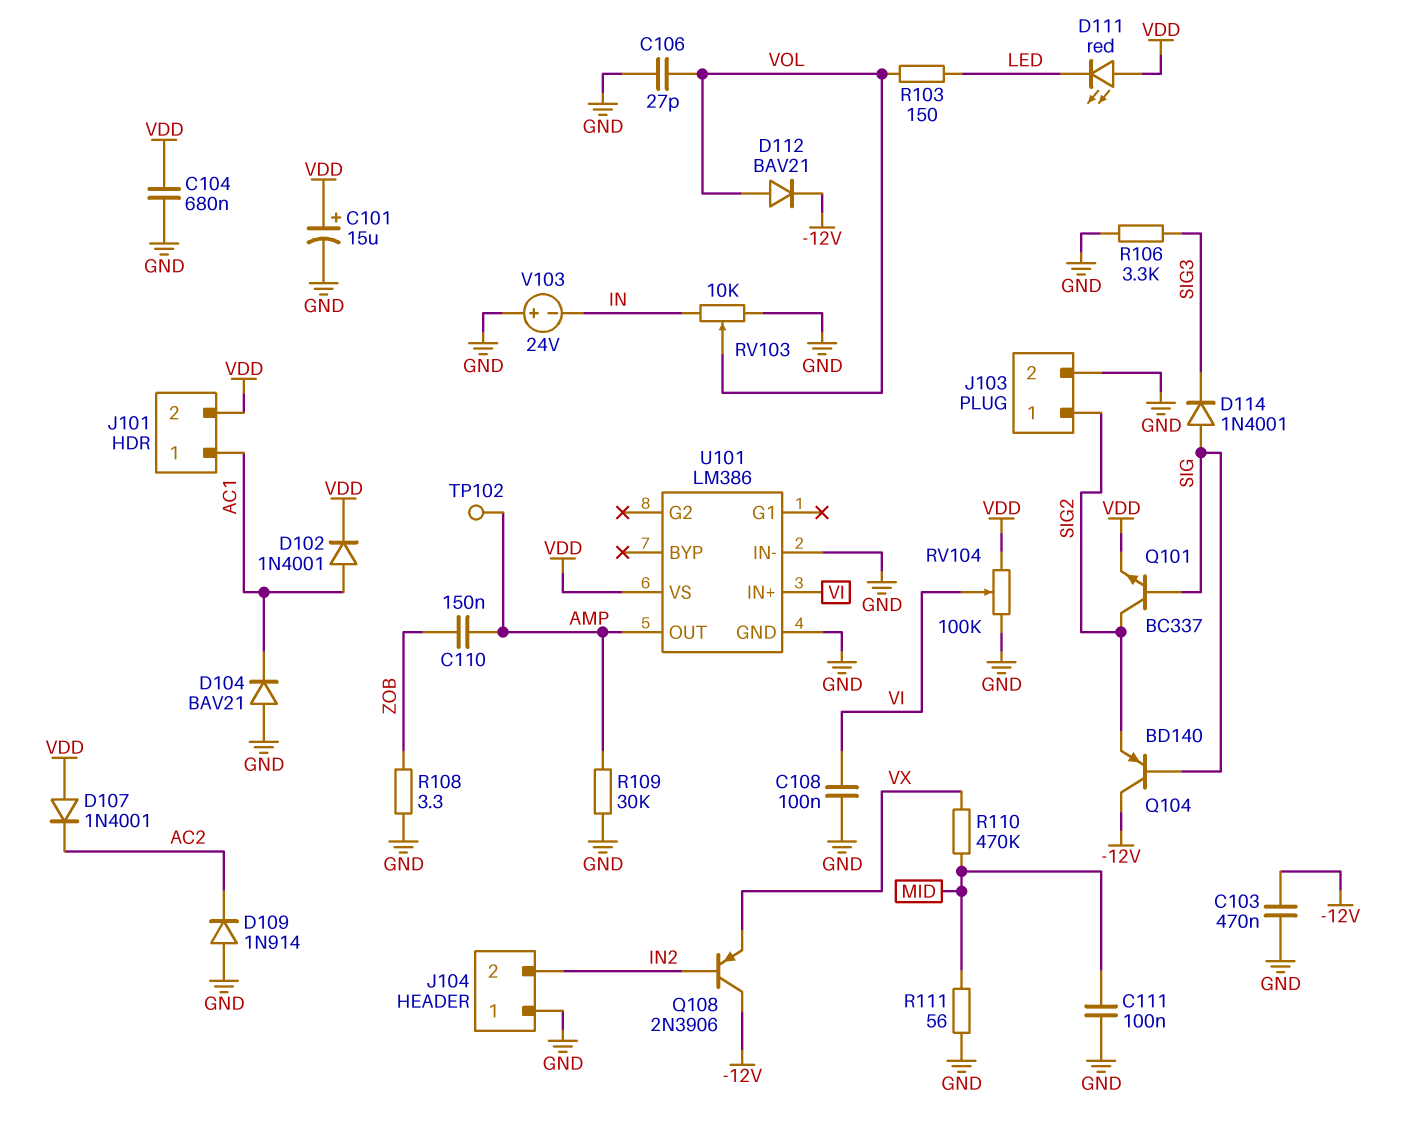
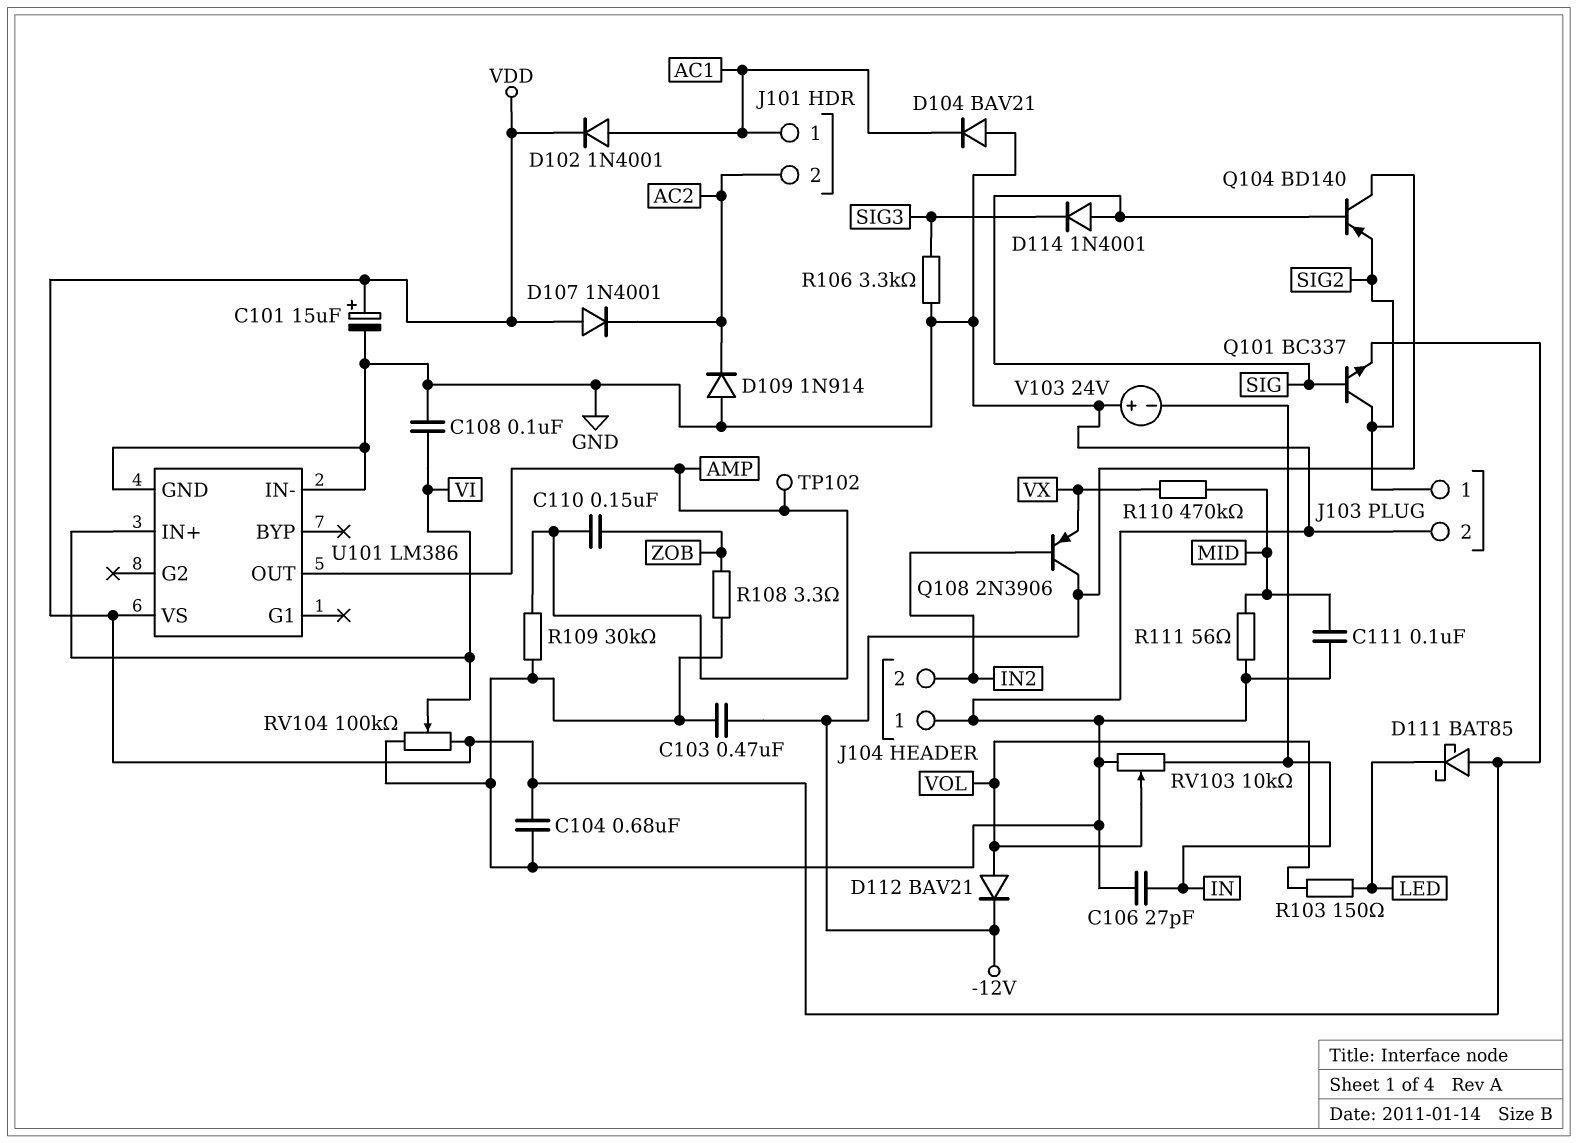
C106: 27pF (GND, VOL) -> 27pF (GND, IN)
D111: LED red (A VDD, K LED) -> schottky BAT85 (A VDD, K LED)
J101 pin 2: VDD -> AC2

